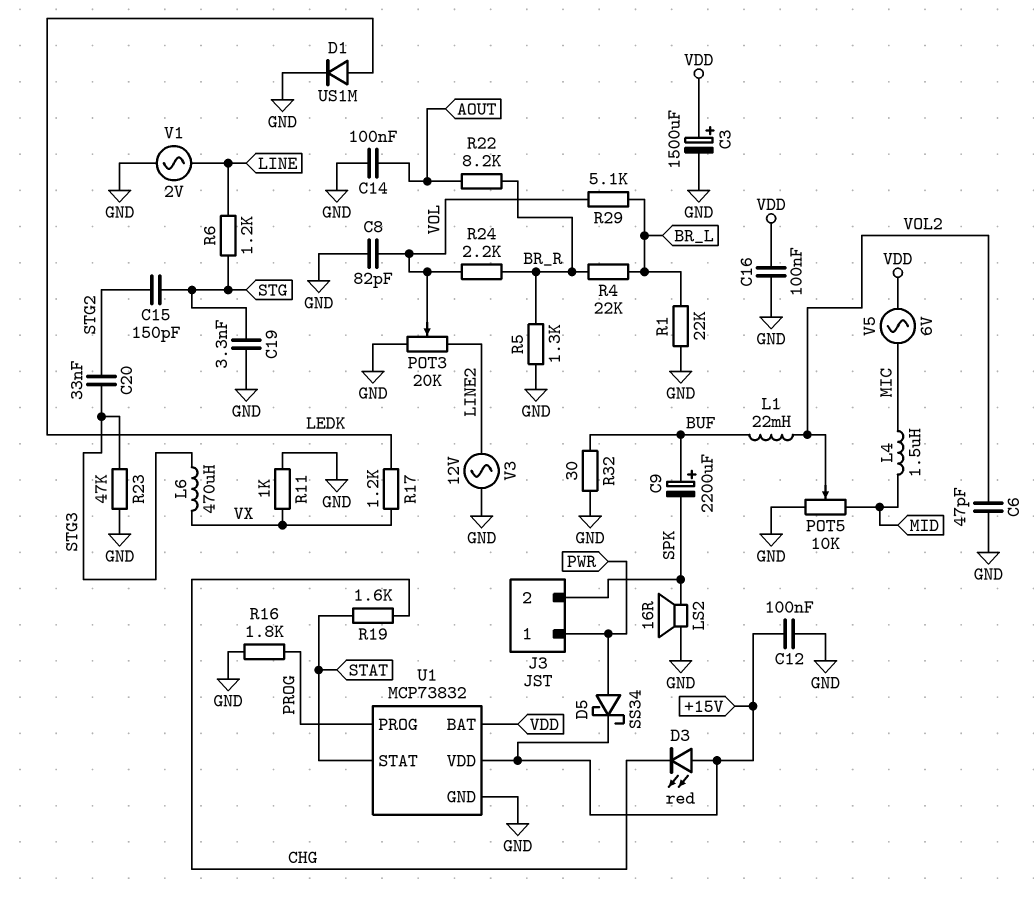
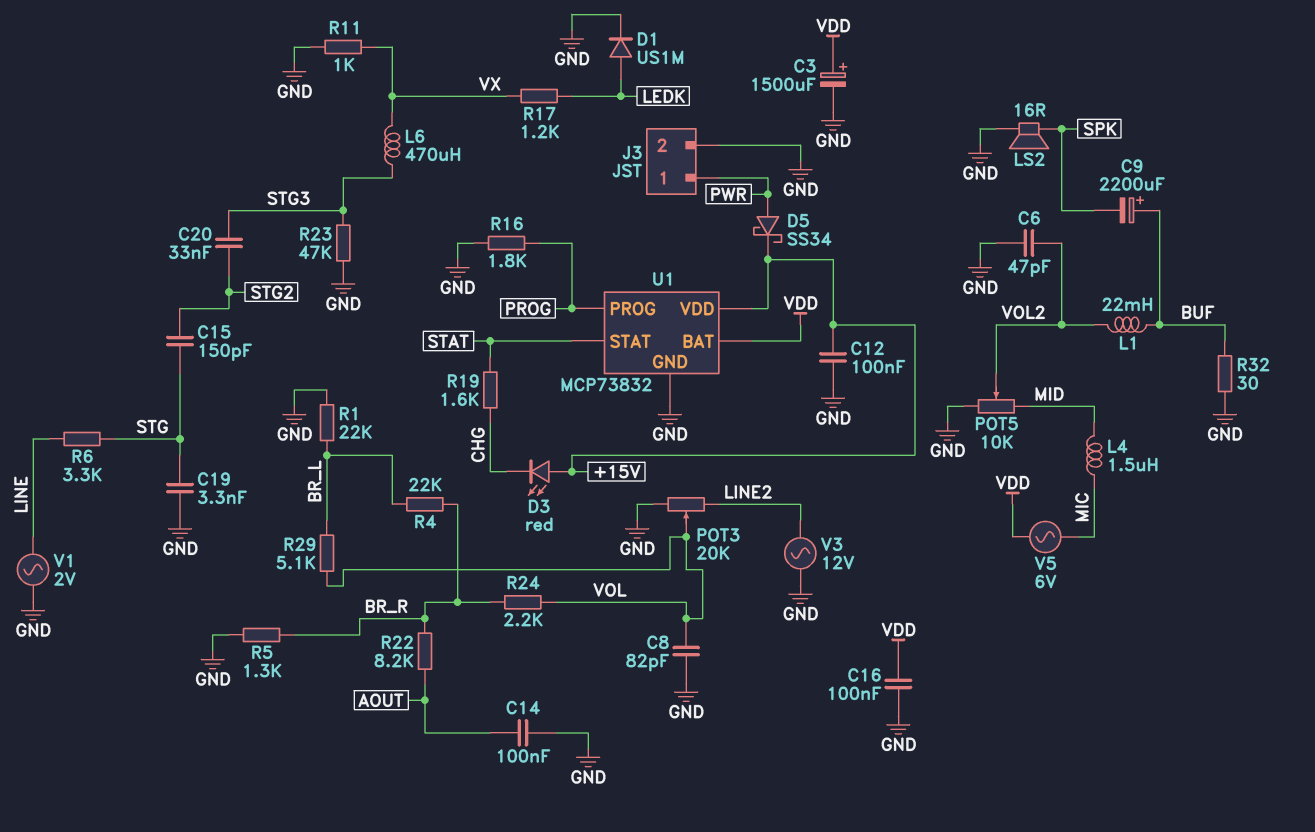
J3 pin 2: SPK -> GND
R6: 1.2k (LINE, STG) -> 3.3k (LINE, STG)

